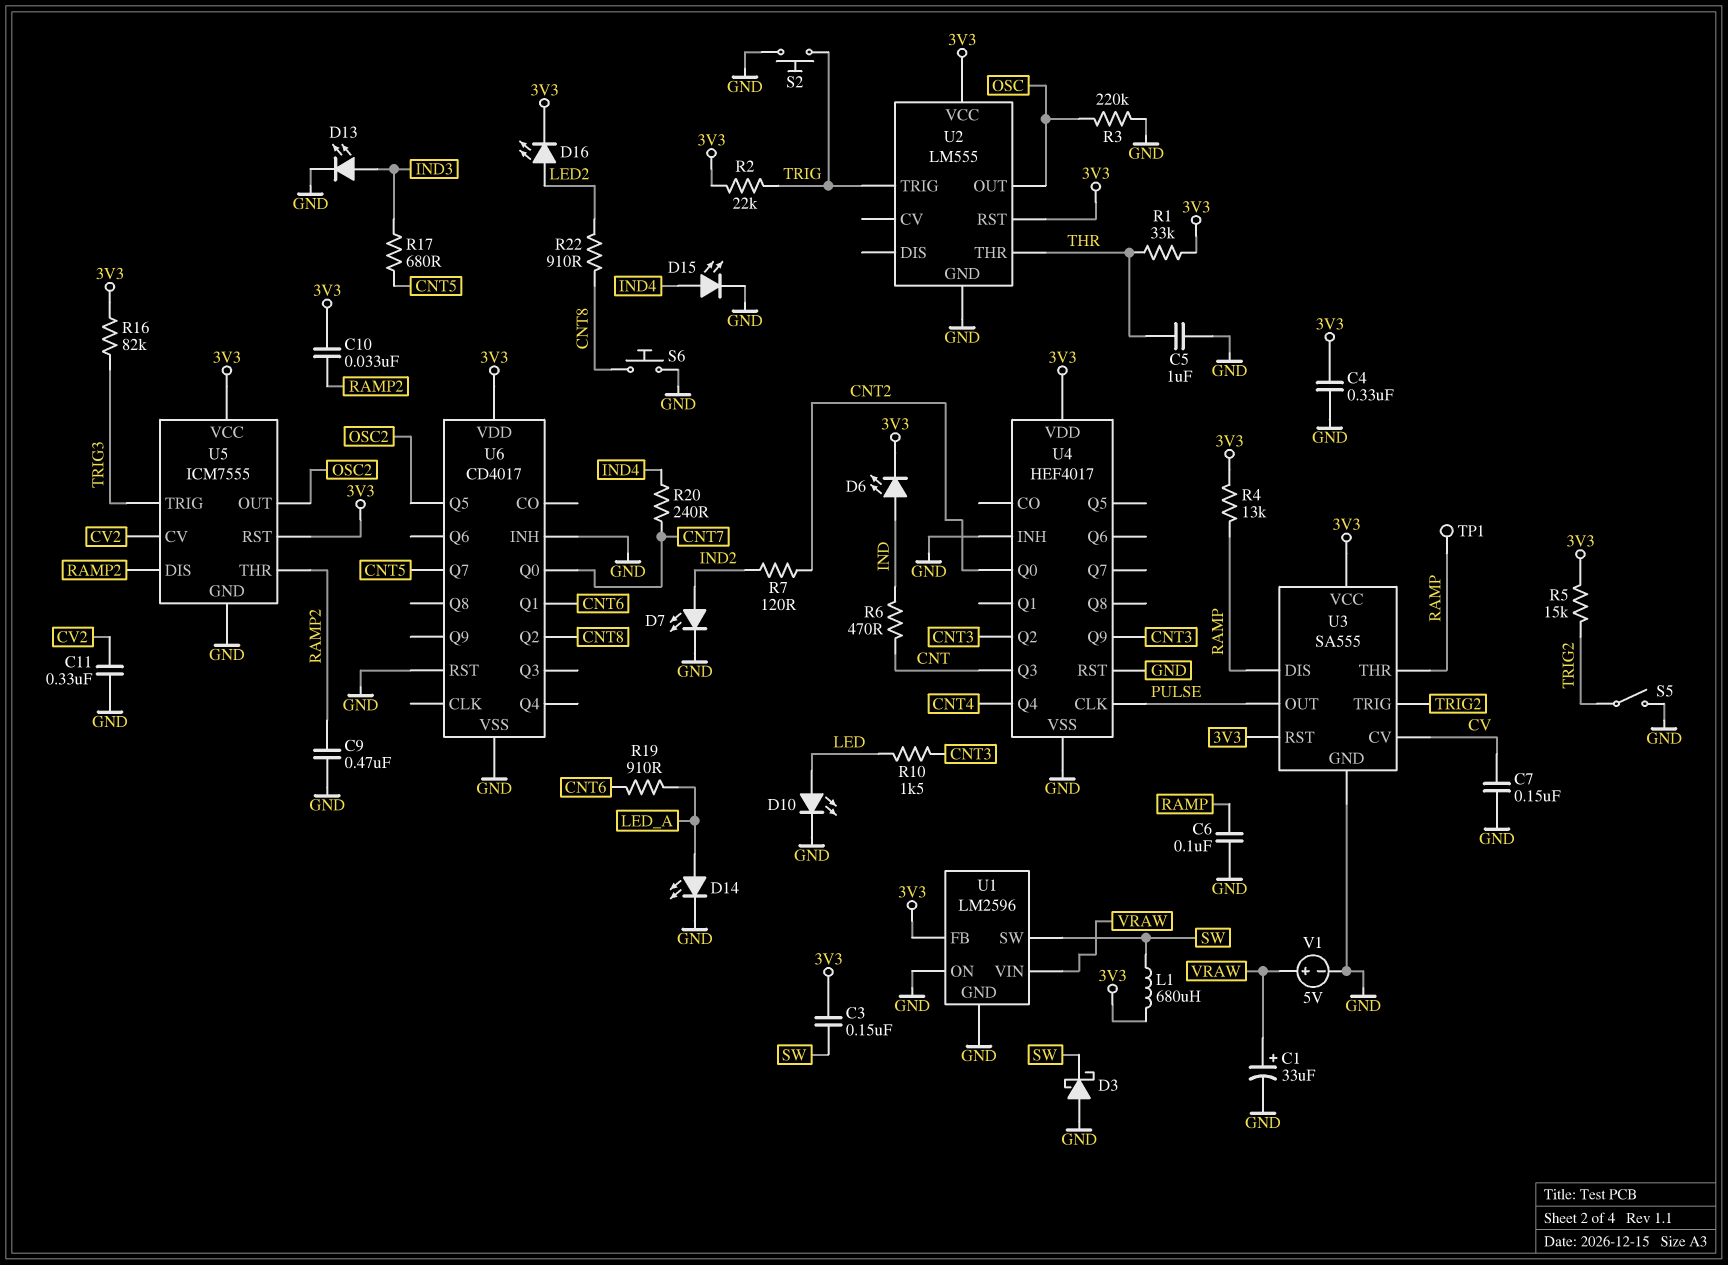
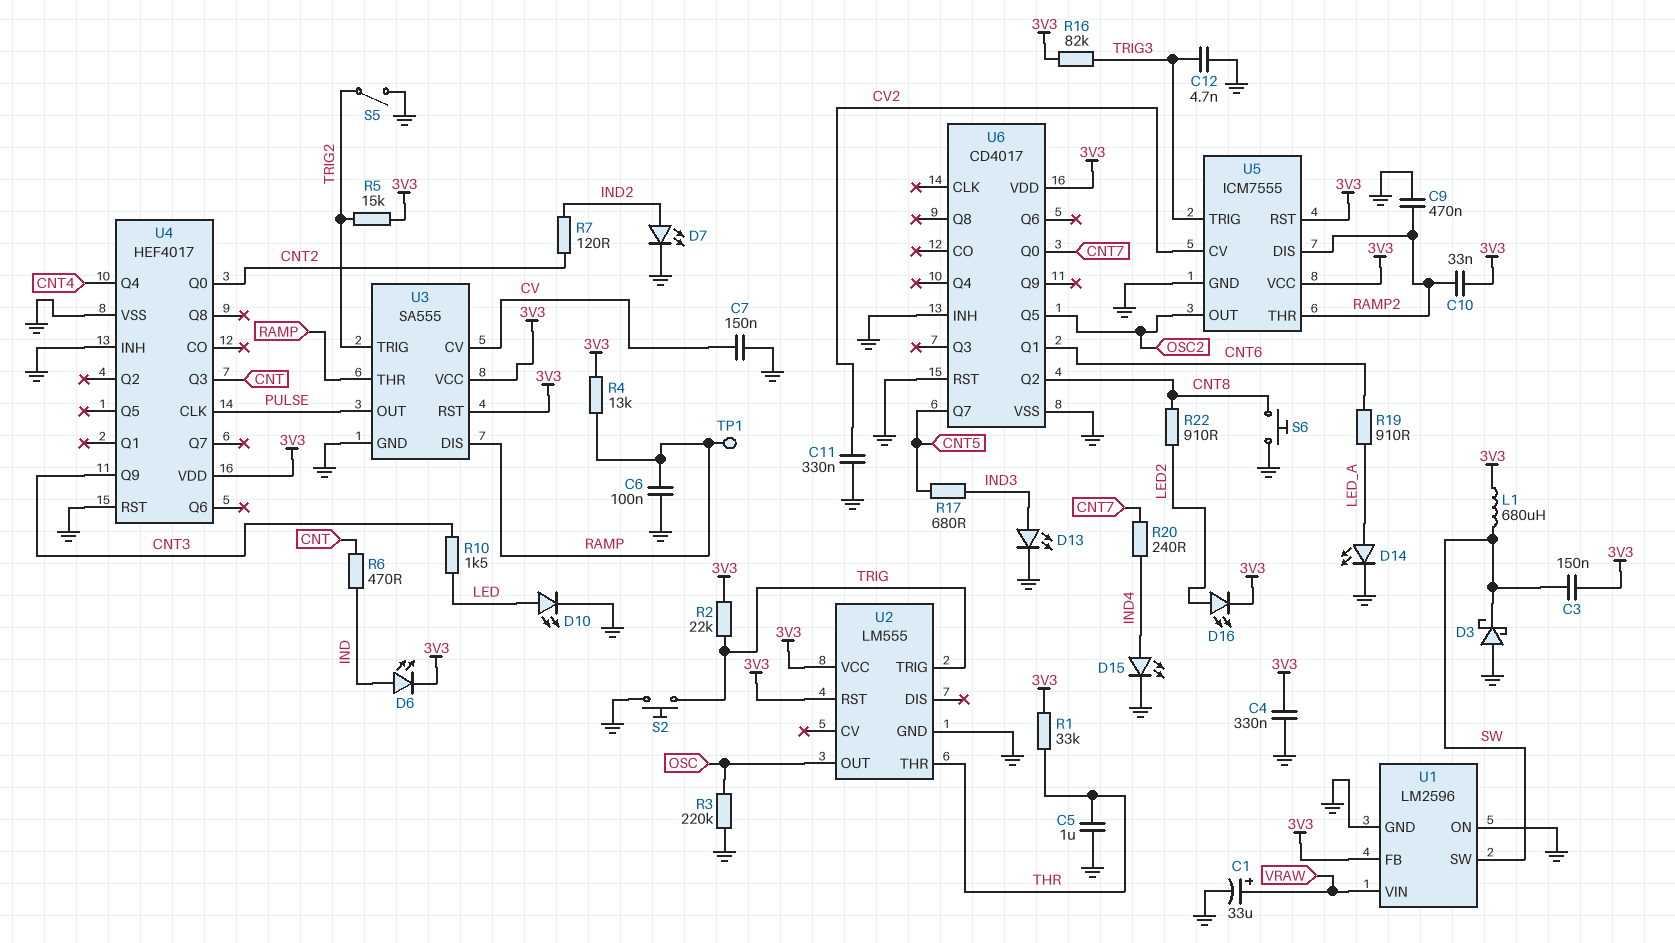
C12: none -> 4.7nF (GND, TRIG3)
U4 pin Q2: CNT3 -> none
V1: 5V (plus VRAW, minus GND) -> none

